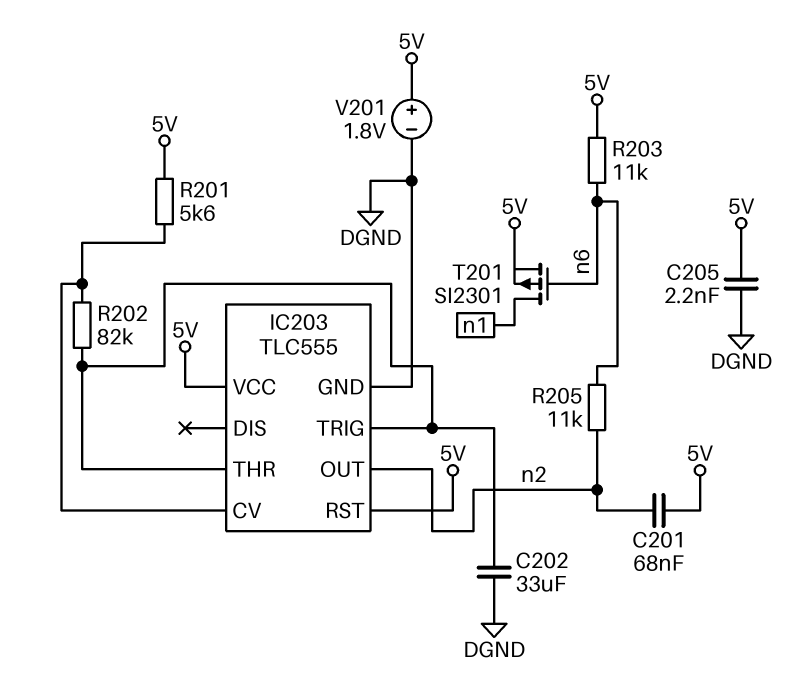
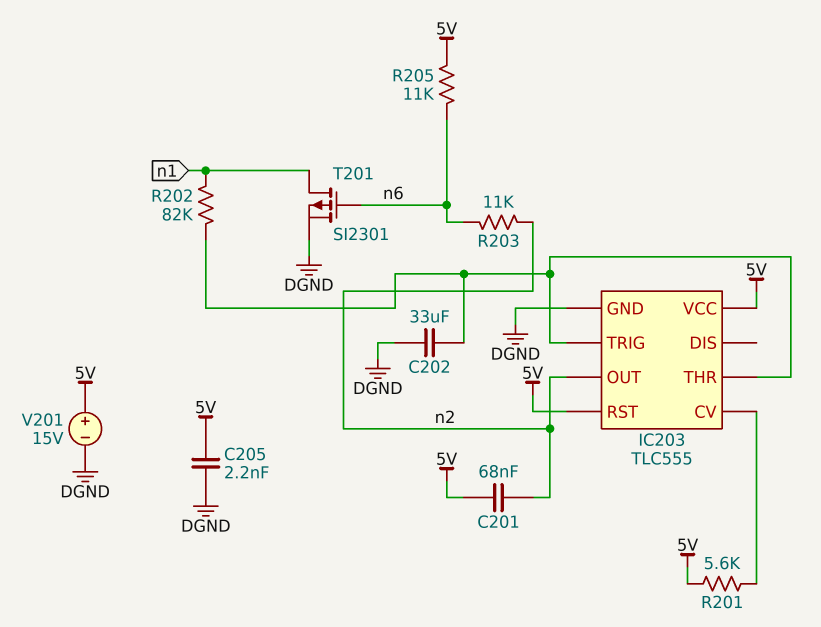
R202: 82k (IC203/CV, IC203/THR) -> 82k (IC203/THR, n1)
R203: 11k (5V, n6) -> 11k (n2, n6)
R205: 11k (n2, n6) -> 11k (5V, n6)
T201: PMOS SI2301 (G n6, D n1, S 5V) -> PMOS SI2301 (G n6, D n1, S DGND)
V201: 1.8V (plus 5V, minus DGND) -> 15V (plus 5V, minus DGND)

